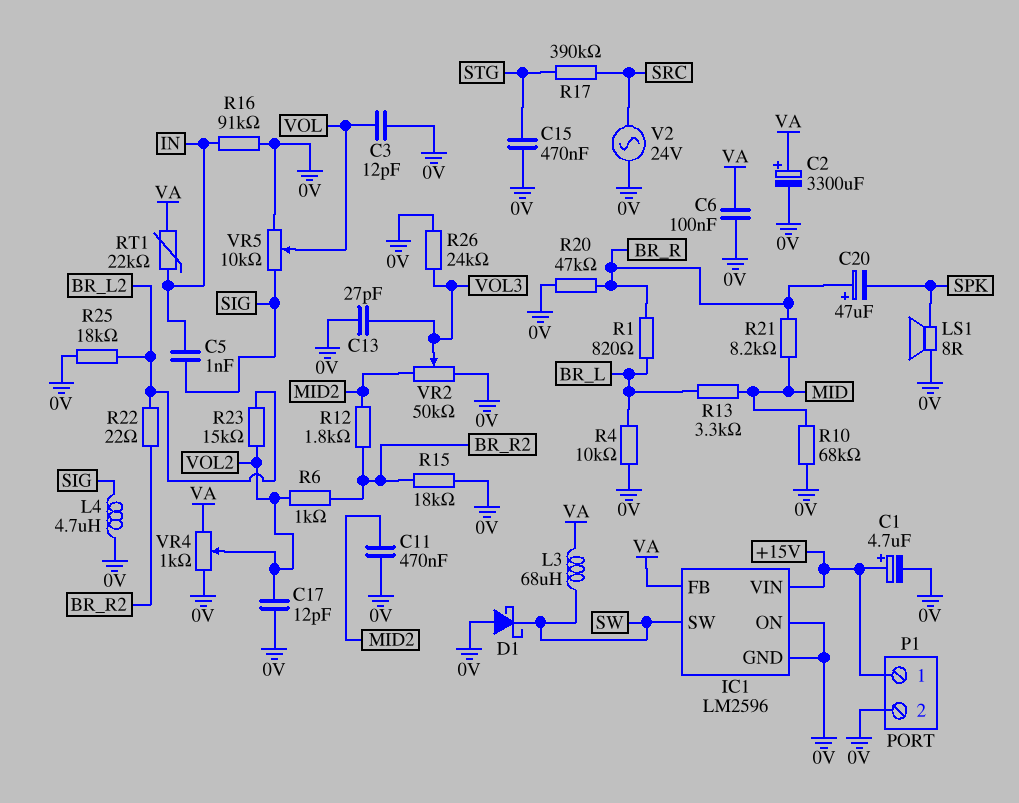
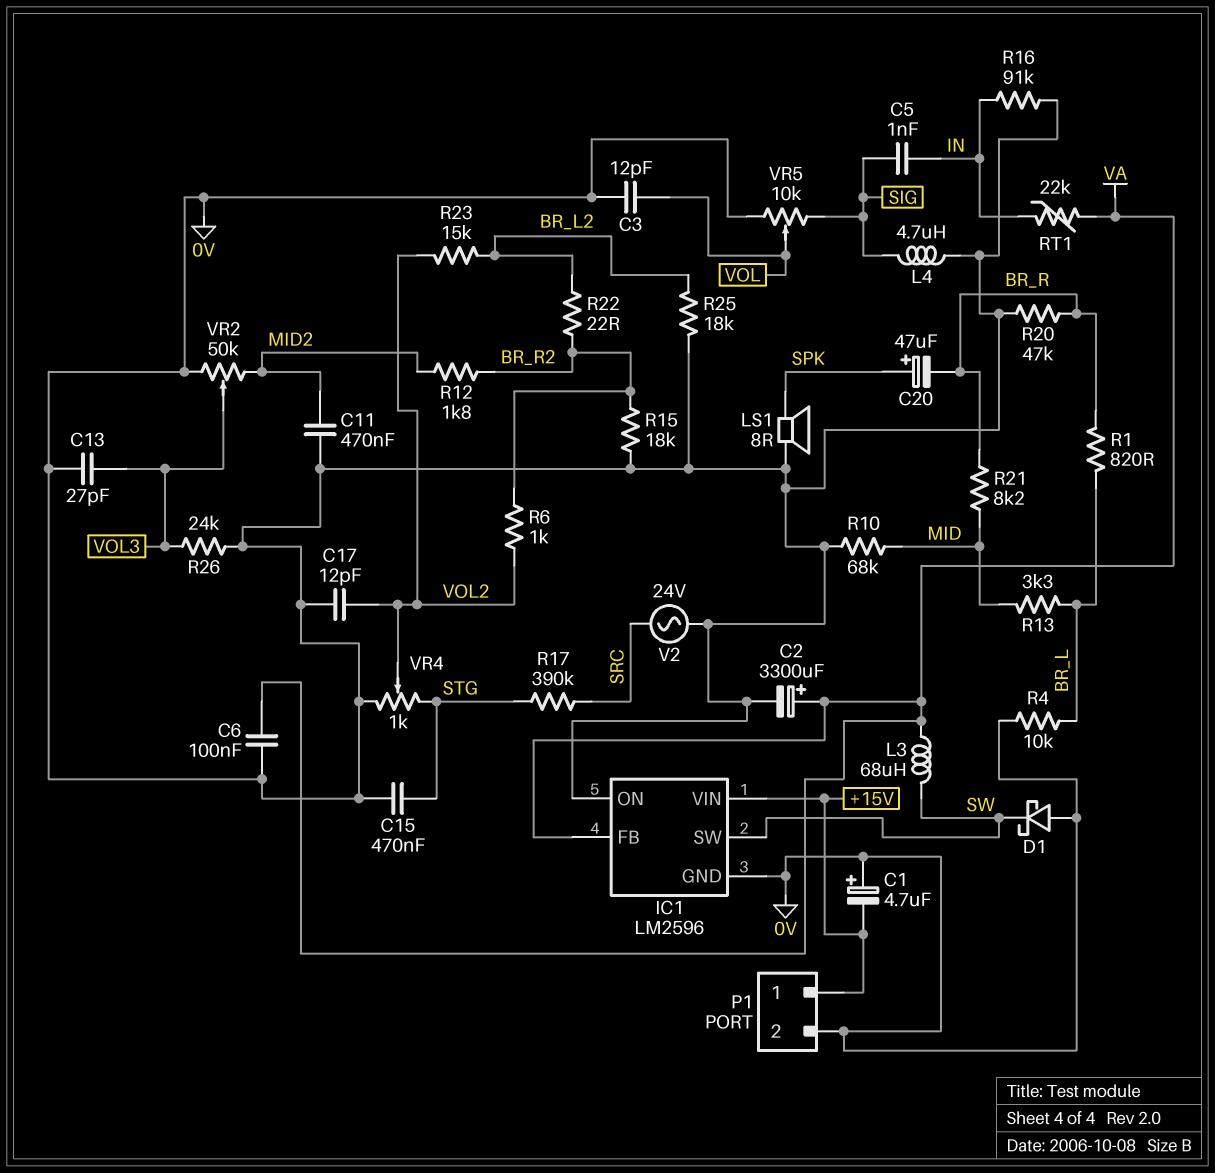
C1: 4.7uF (plus +15V, minus 0V) -> 4.7uF (plus 0V, minus +15V)
C20: 47uF (plus BR_R, minus SPK) -> 47uF (plus SPK, minus BR_R)
VR4: 1k (0V, VA, wiper VOL2) -> 1k (0V, STG, wiper VOL2)

